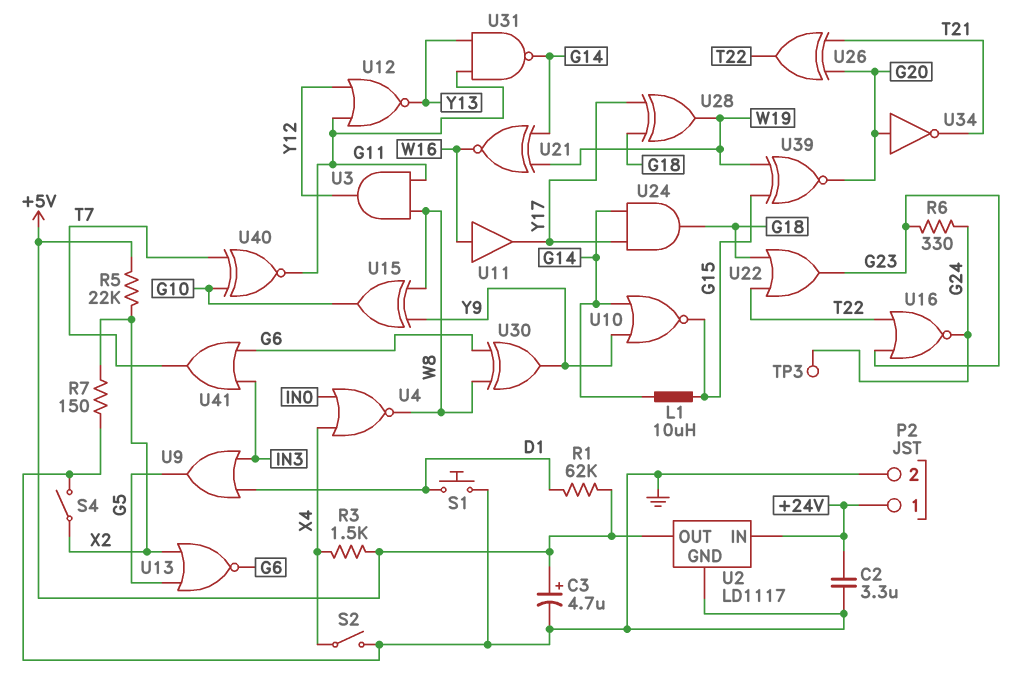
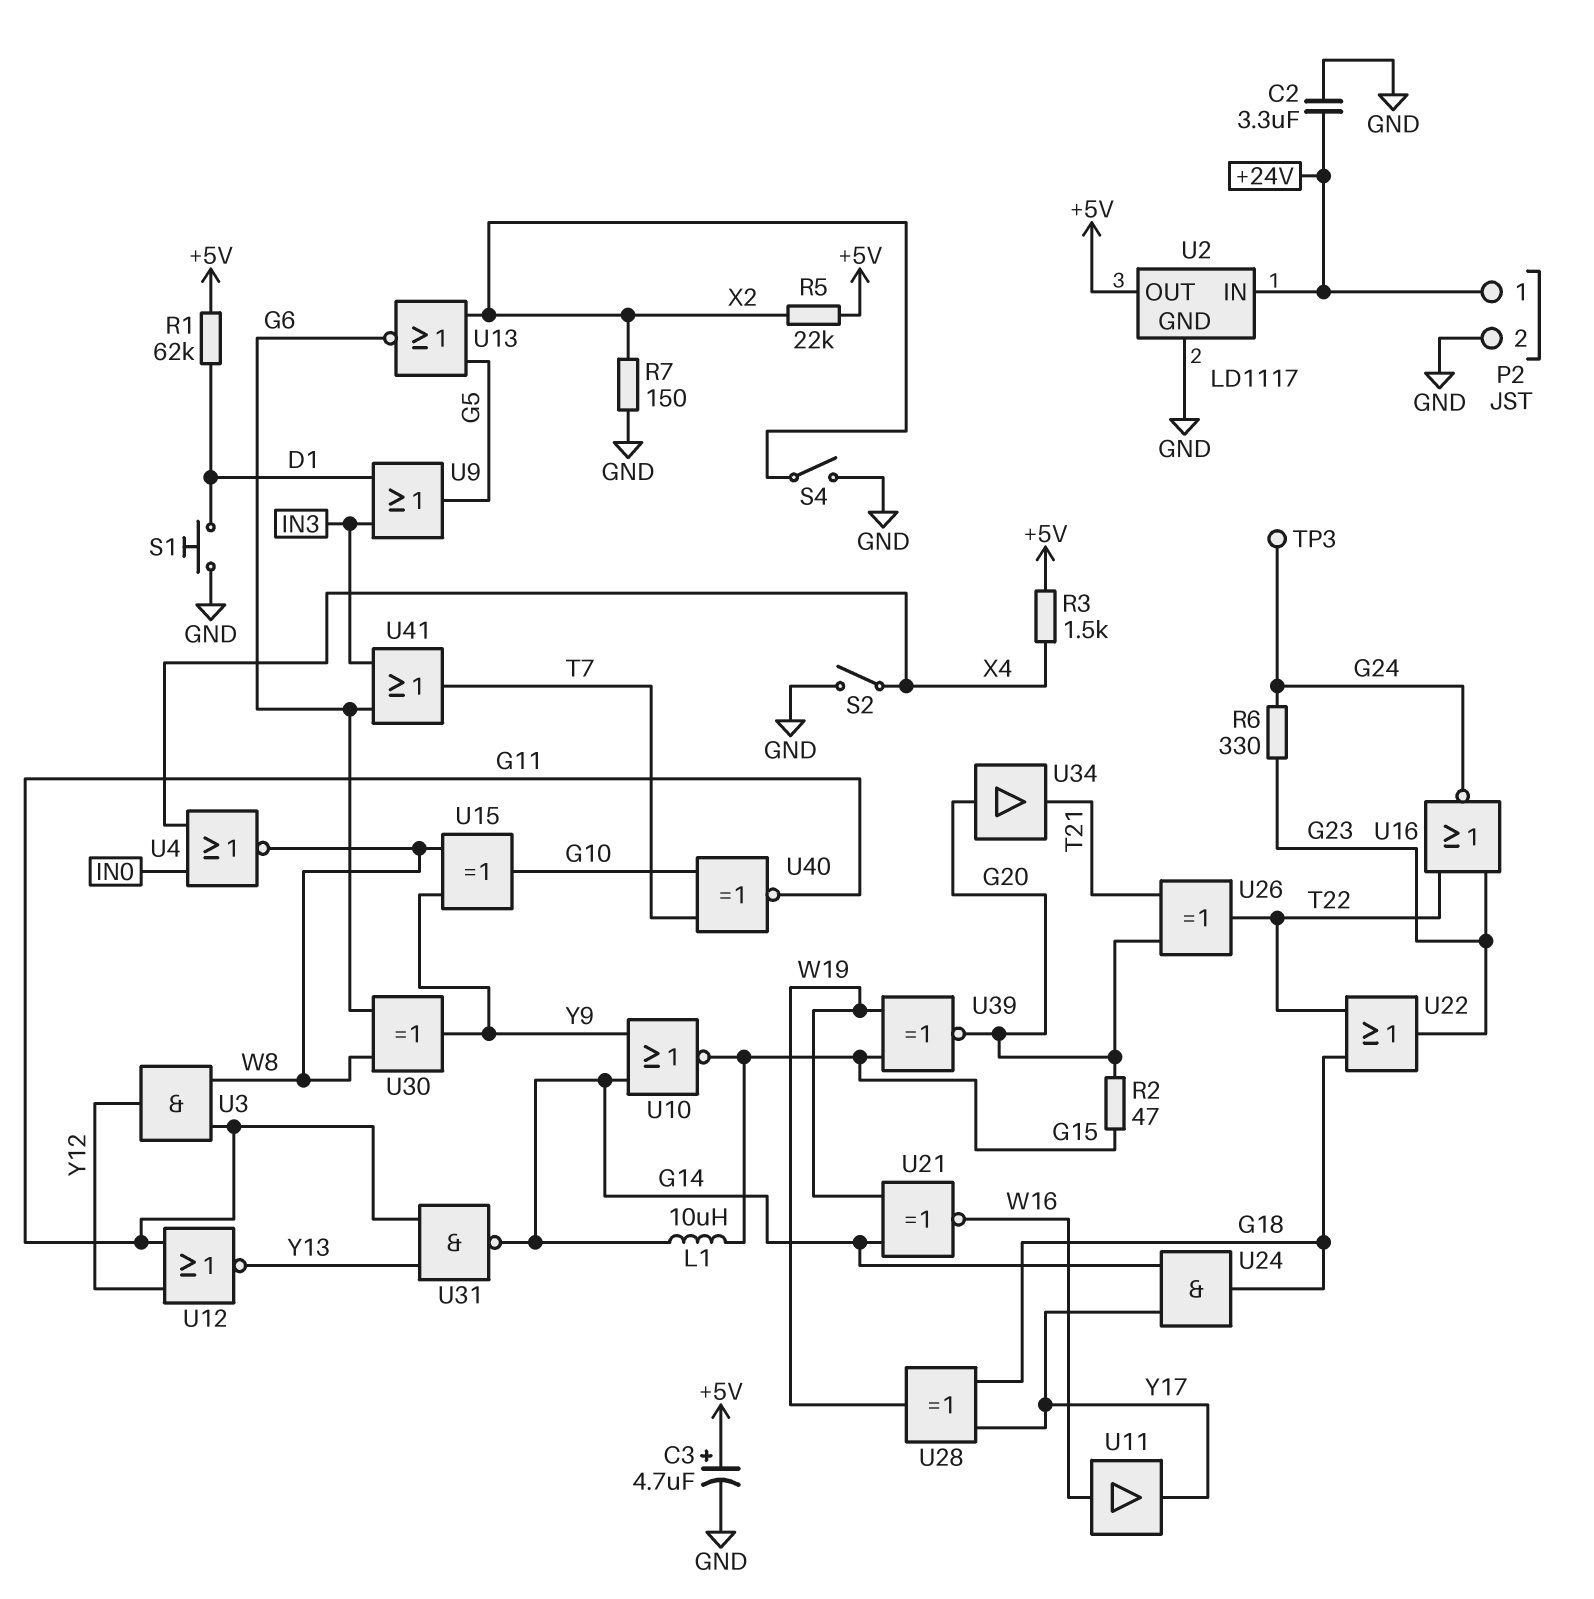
R2: none -> 47 (G15, G20)
U34: NOT (in G20, out T21) -> buffer (in G20, out T21)

